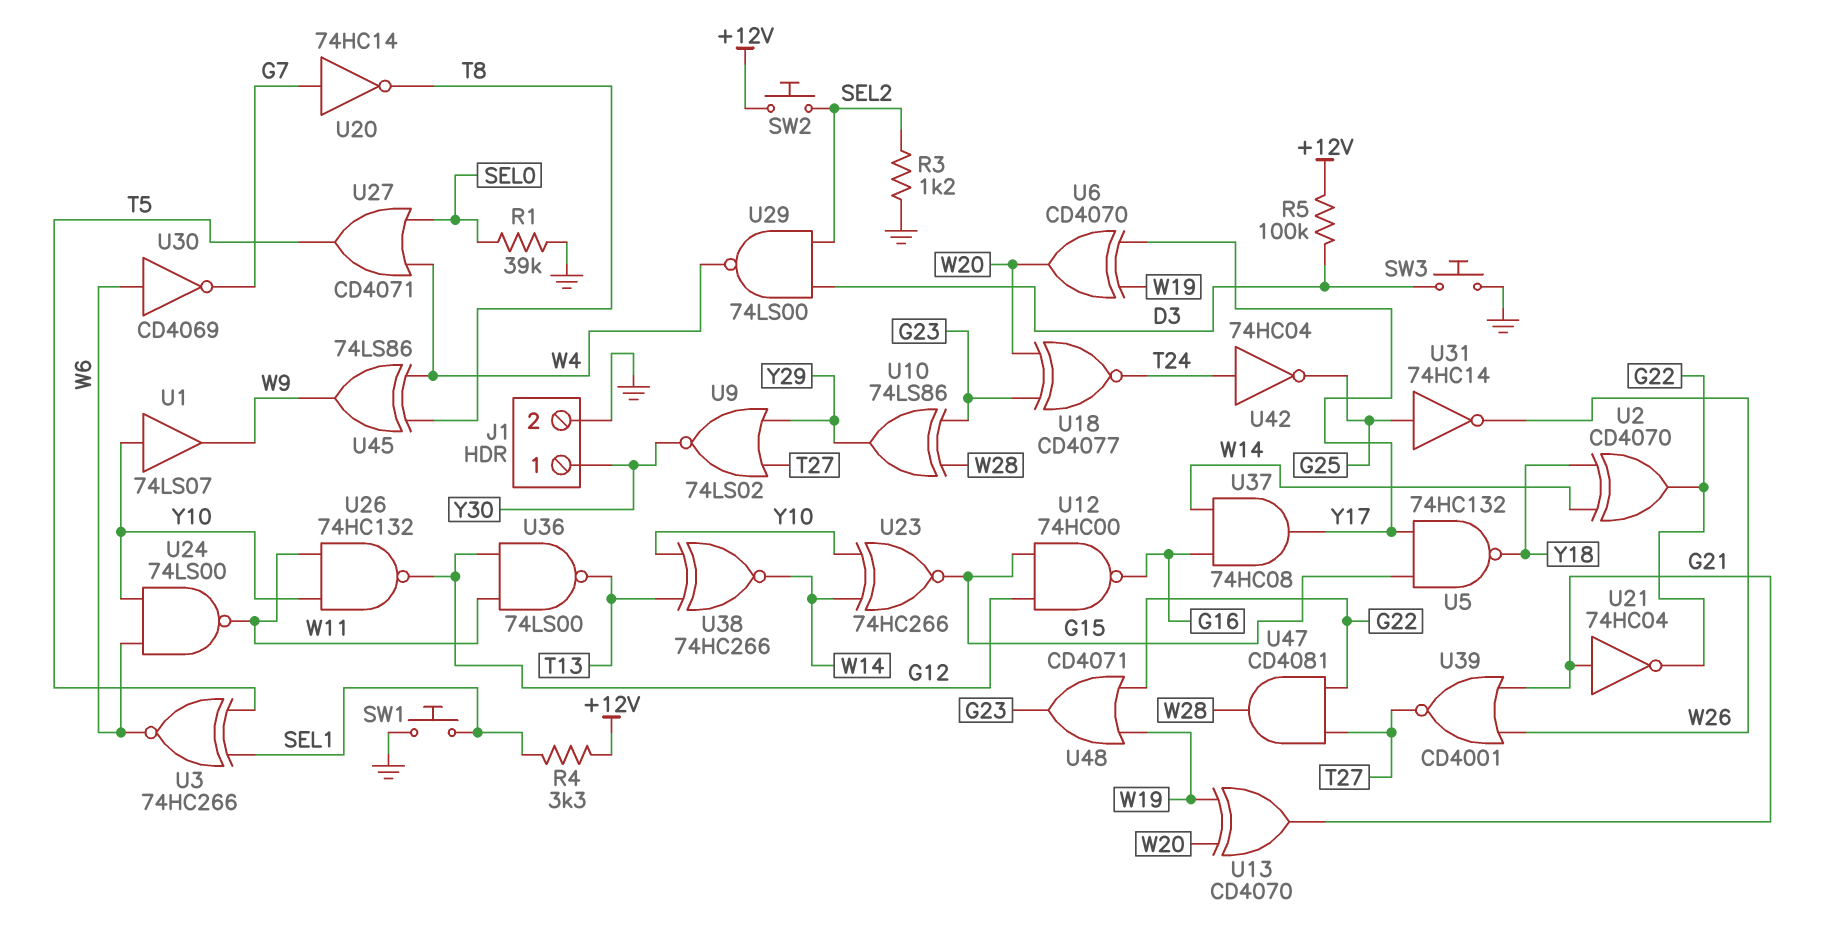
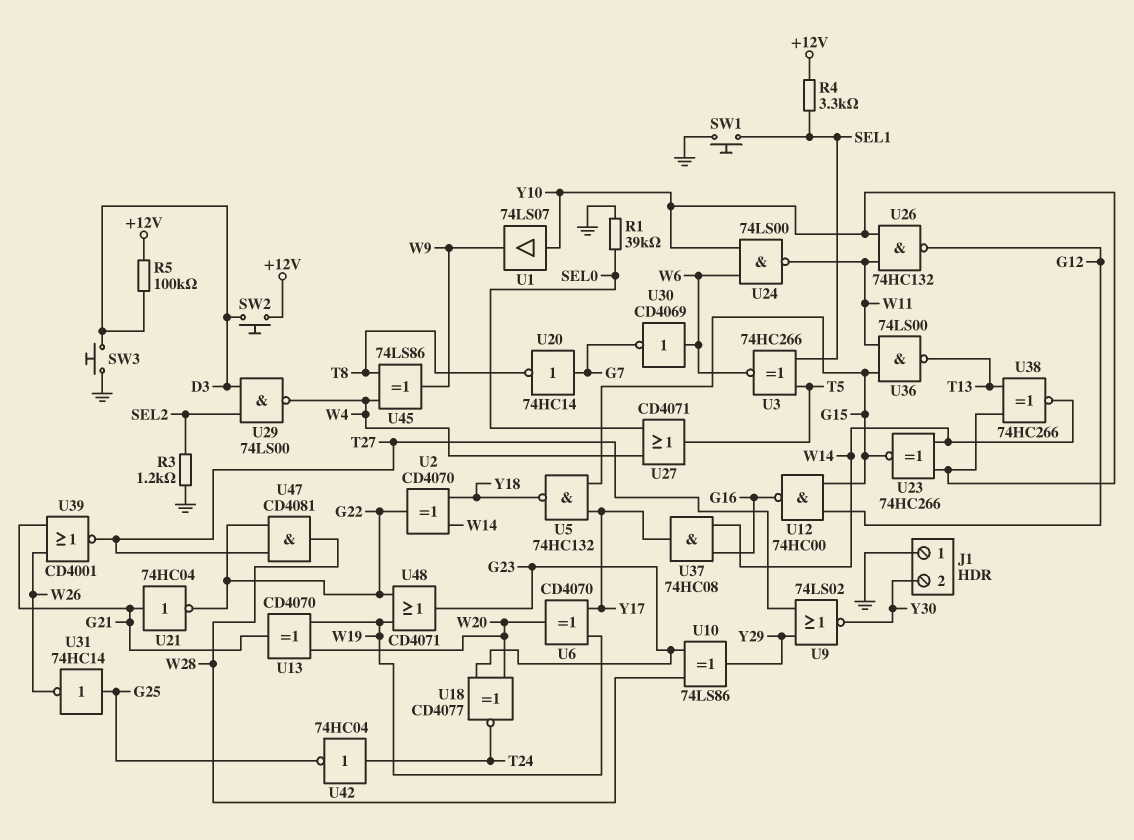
J1 pin 1: Y30 -> GND
J1 pin 2: GND -> Y30
SW2: button (+12V, SEL2) -> button (+12V, D3)
U36: NAND 74LS00 (in G12, in W11, out T13) -> NAND 74LS00 (in G15, in W11, out T13)

